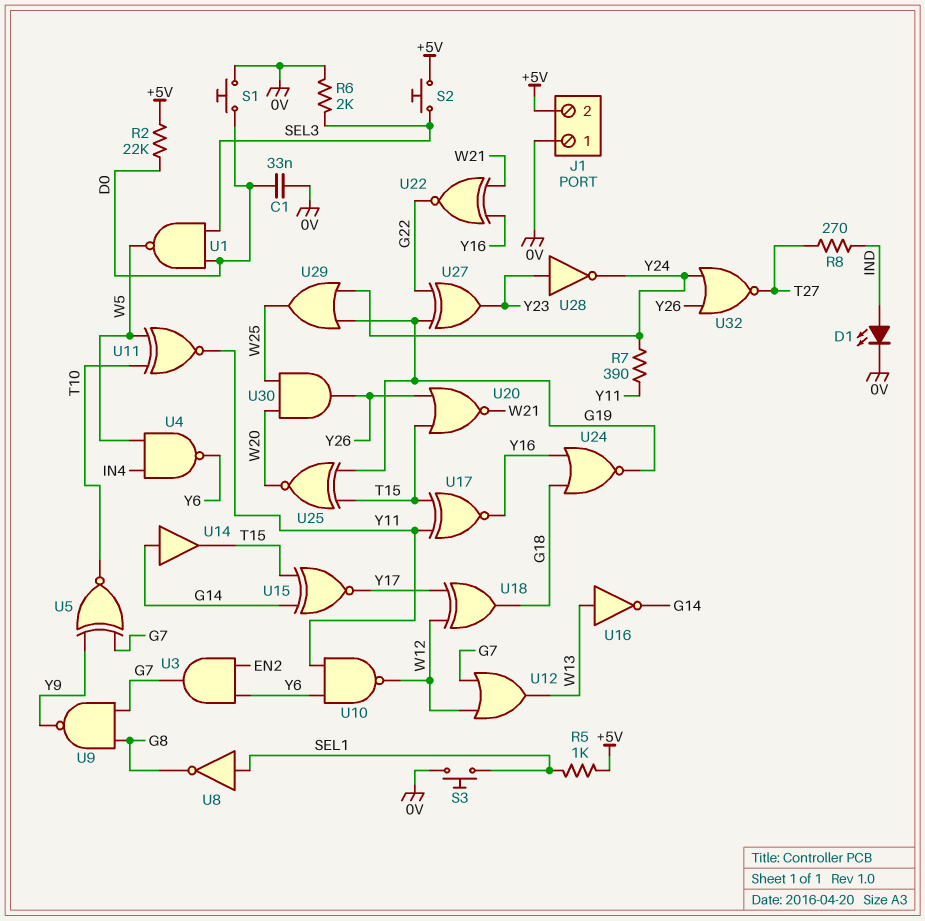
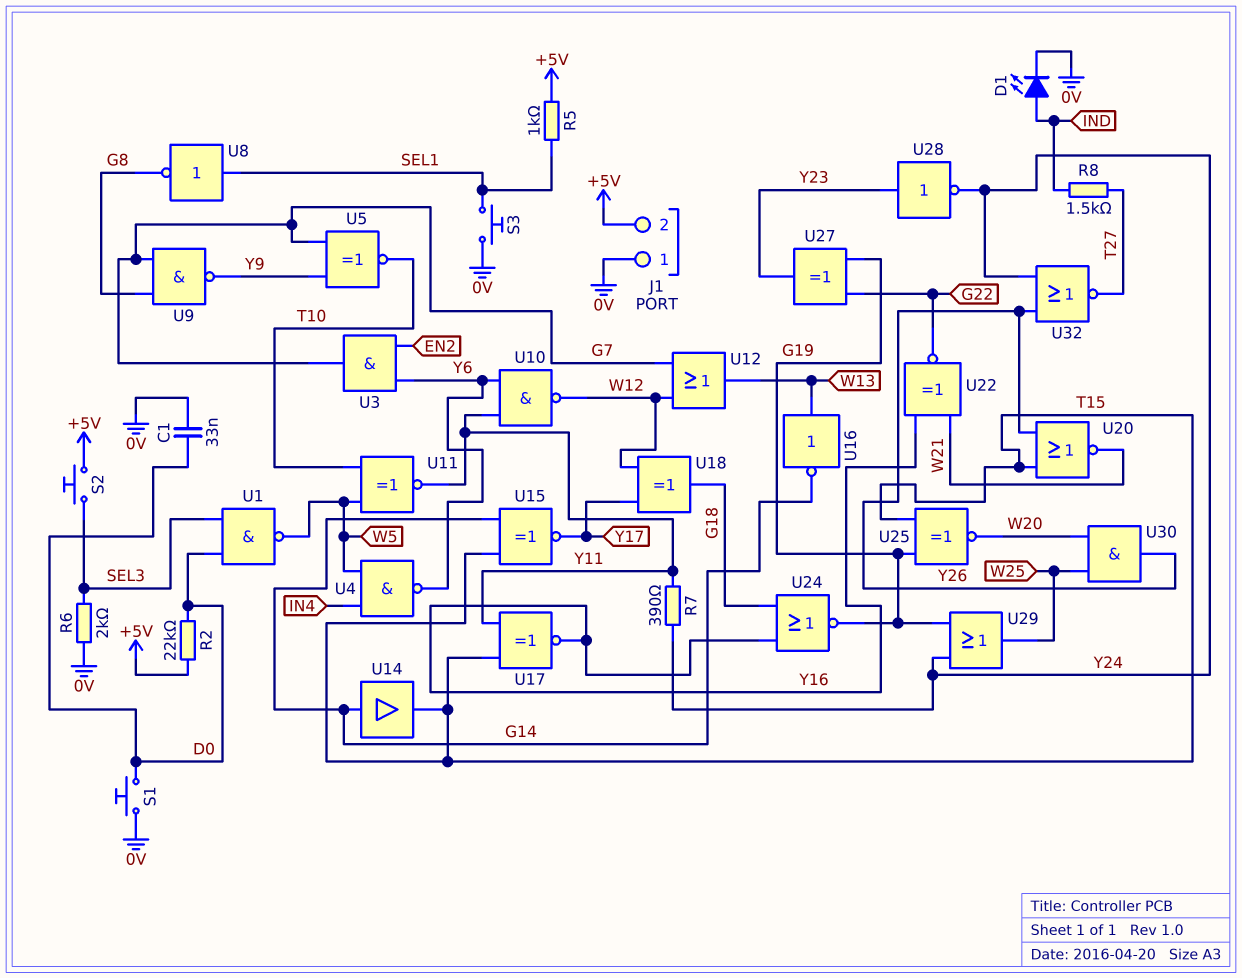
R8: 270 (IND, T27) -> 1.5k (IND, T27)

